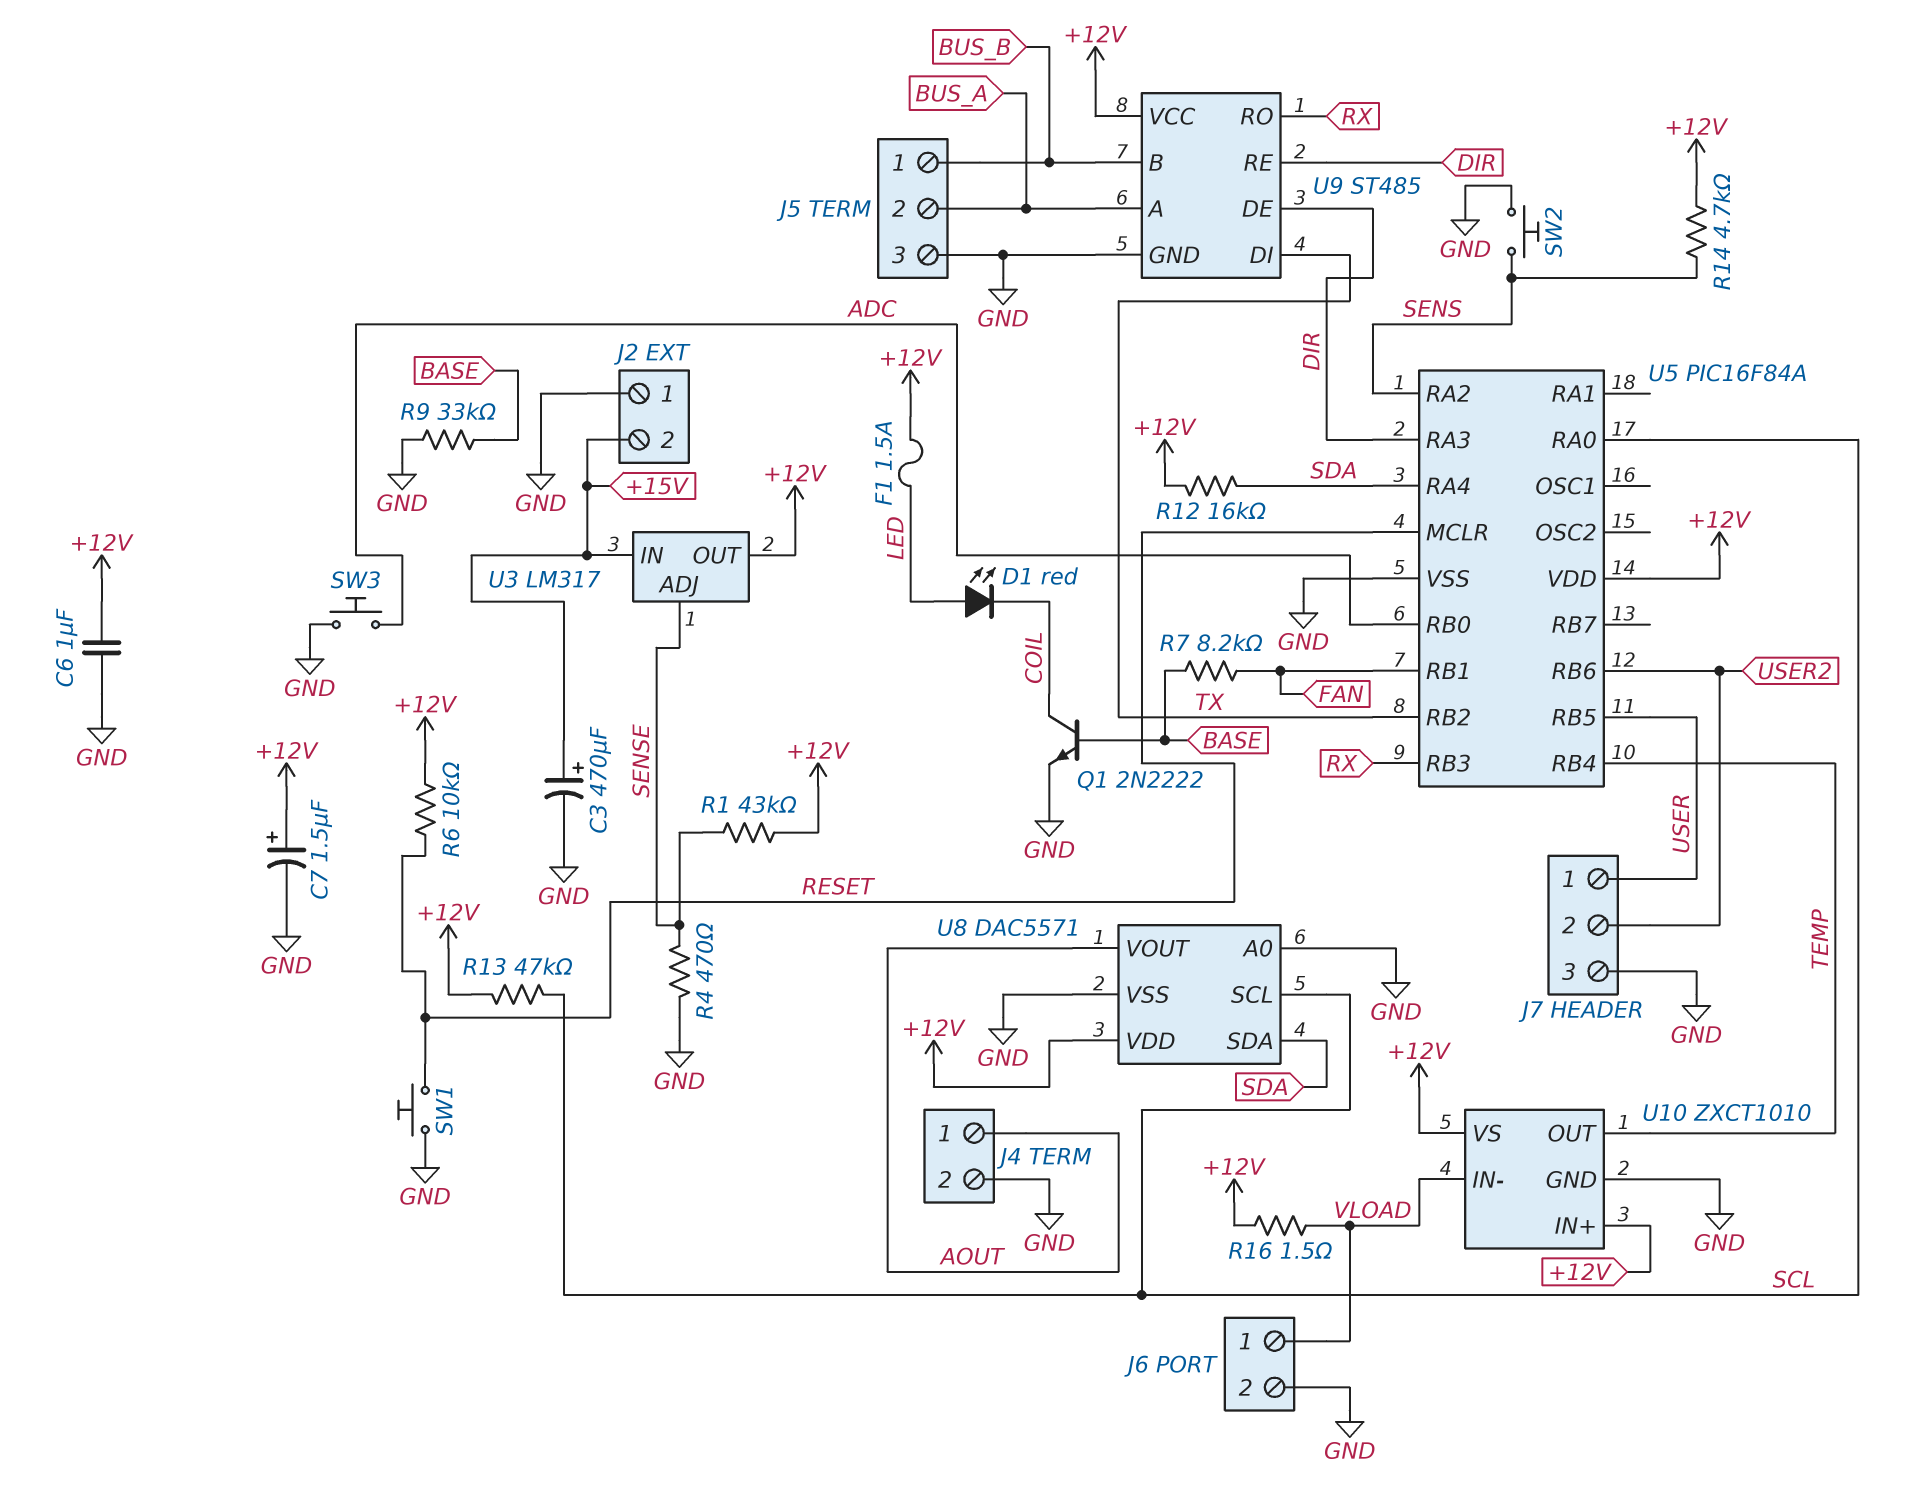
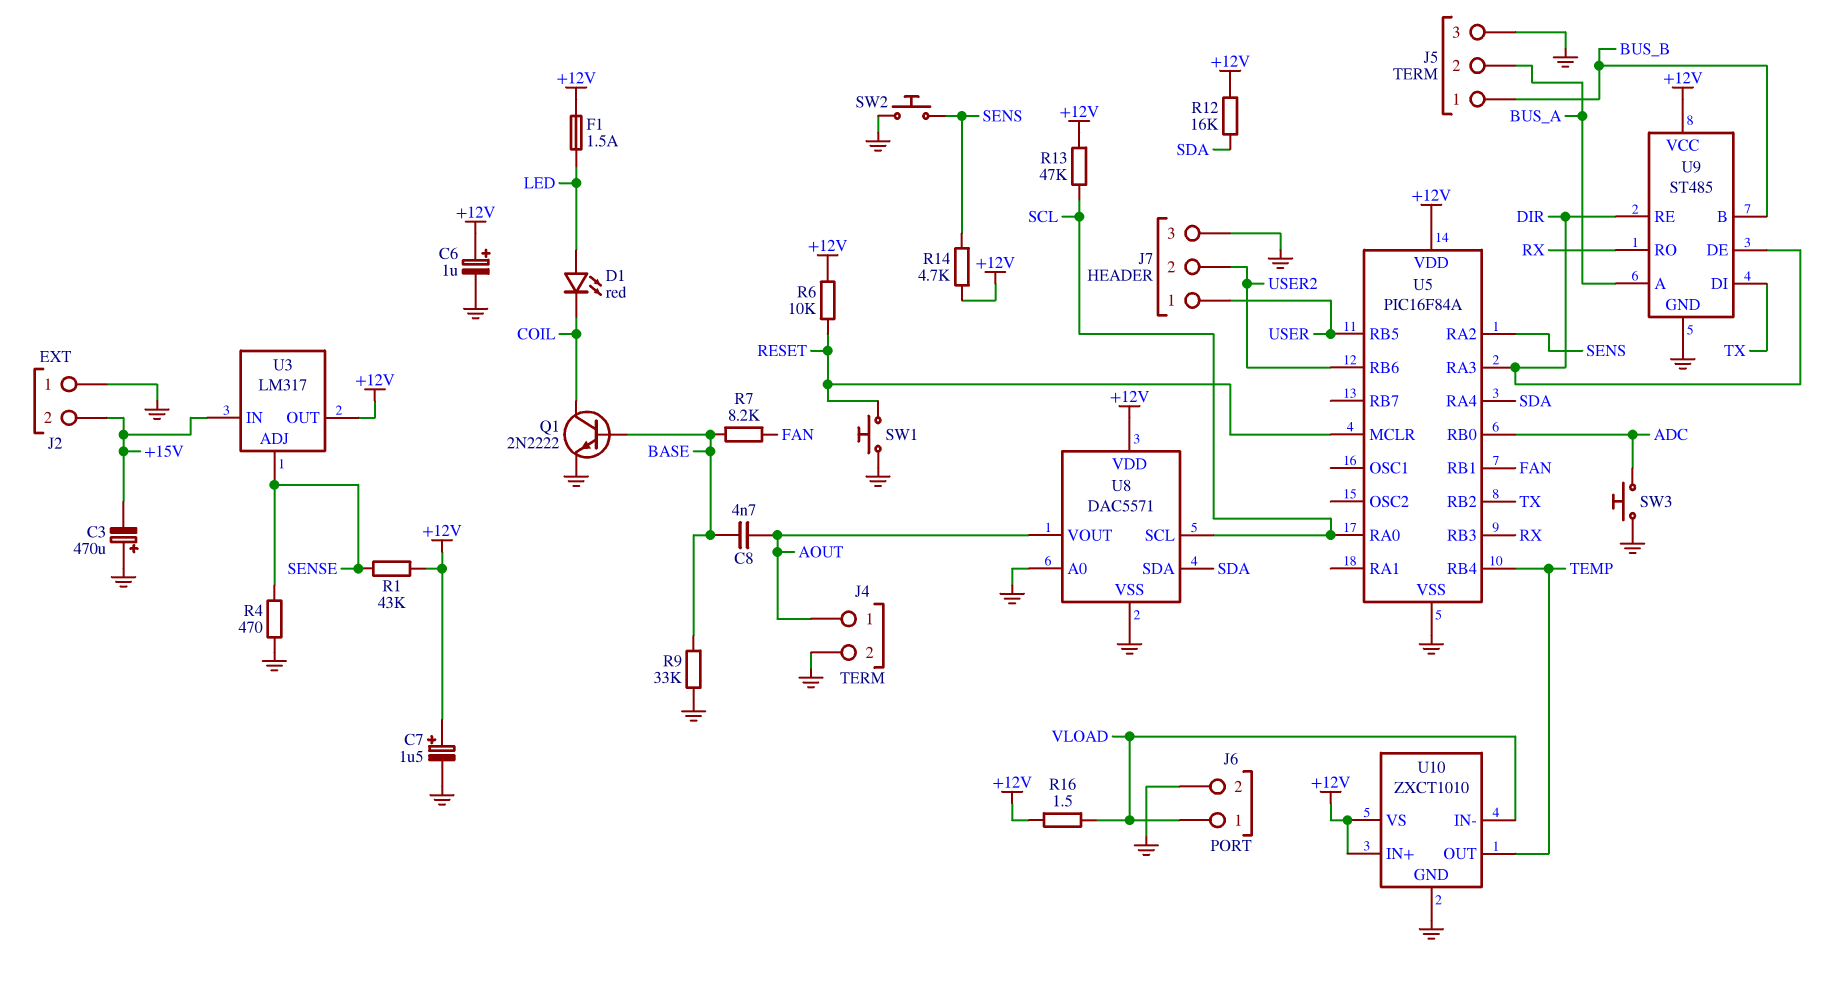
C3: 470uF (plus +15V, minus GND) -> 470uF (plus GND, minus +15V)
C6: 1uF (+12V, GND) -> 1uF (plus +12V, minus GND)
C8: none -> 4.7nF (AOUT, BASE)

